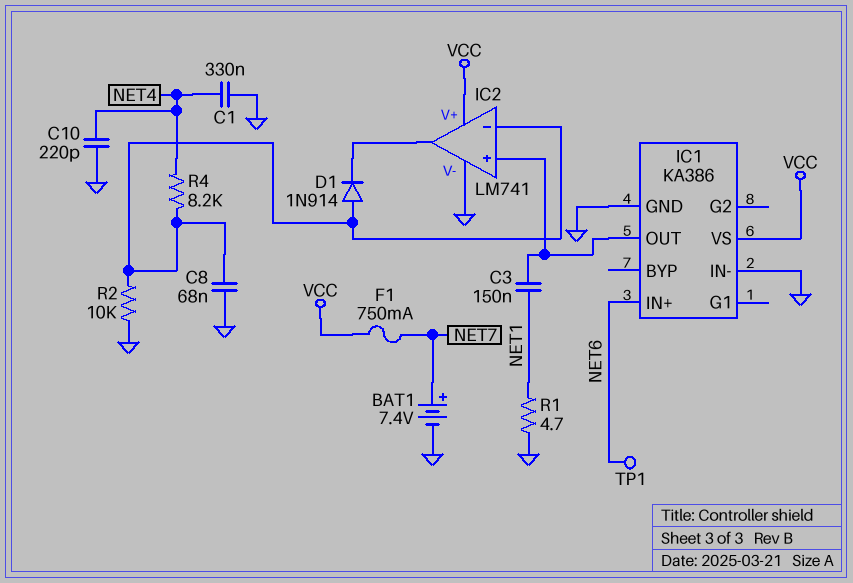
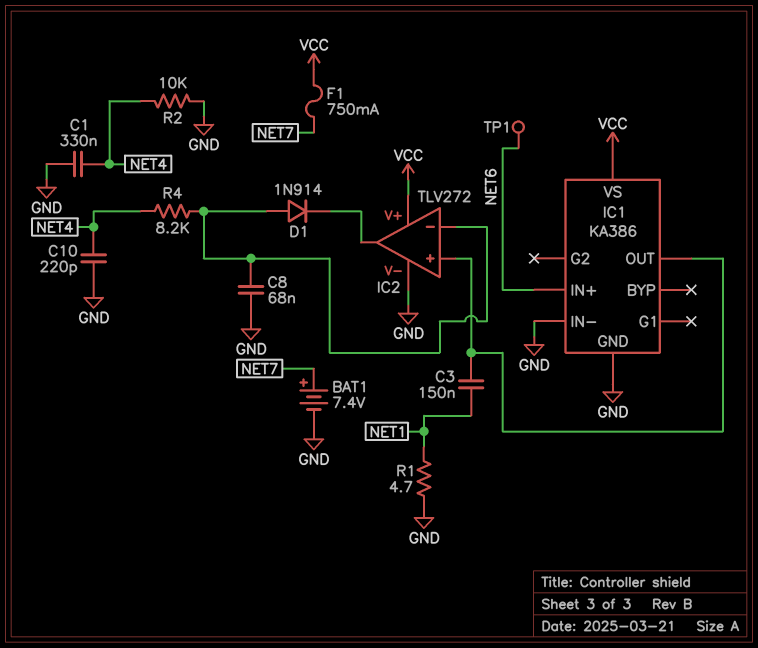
IC2: LM741 -> TLV272
R2: 10k (GND, IC2/in-) -> 10k (GND, NET4)

